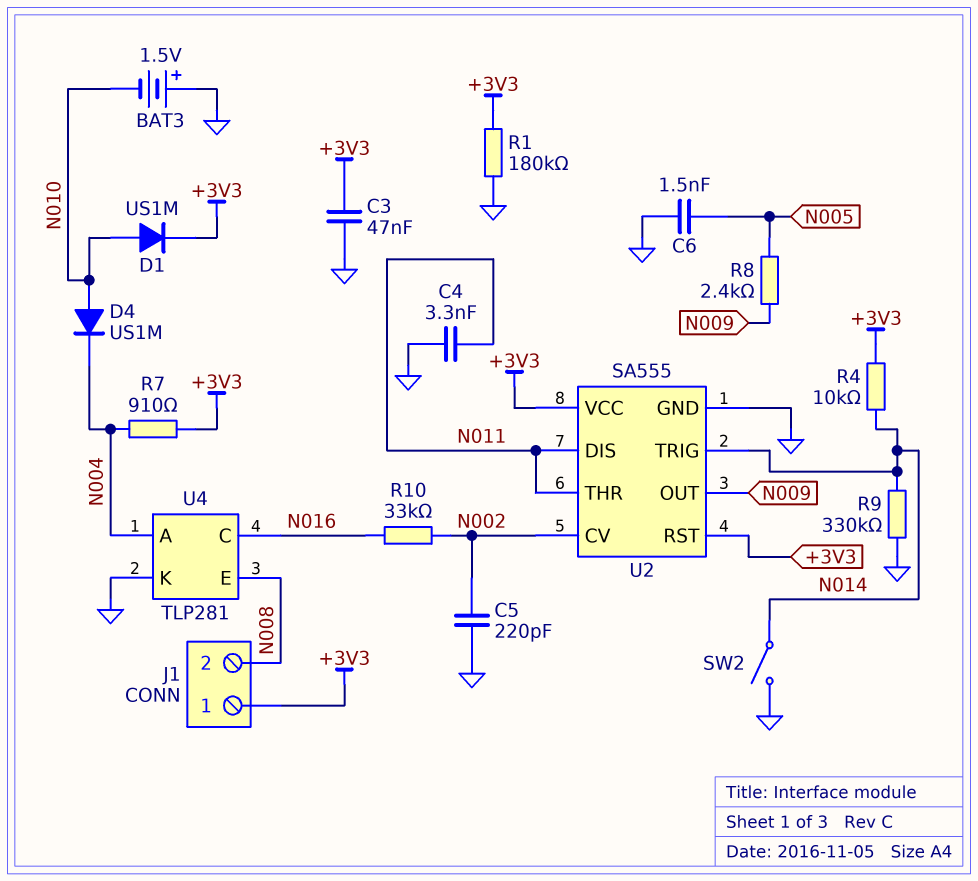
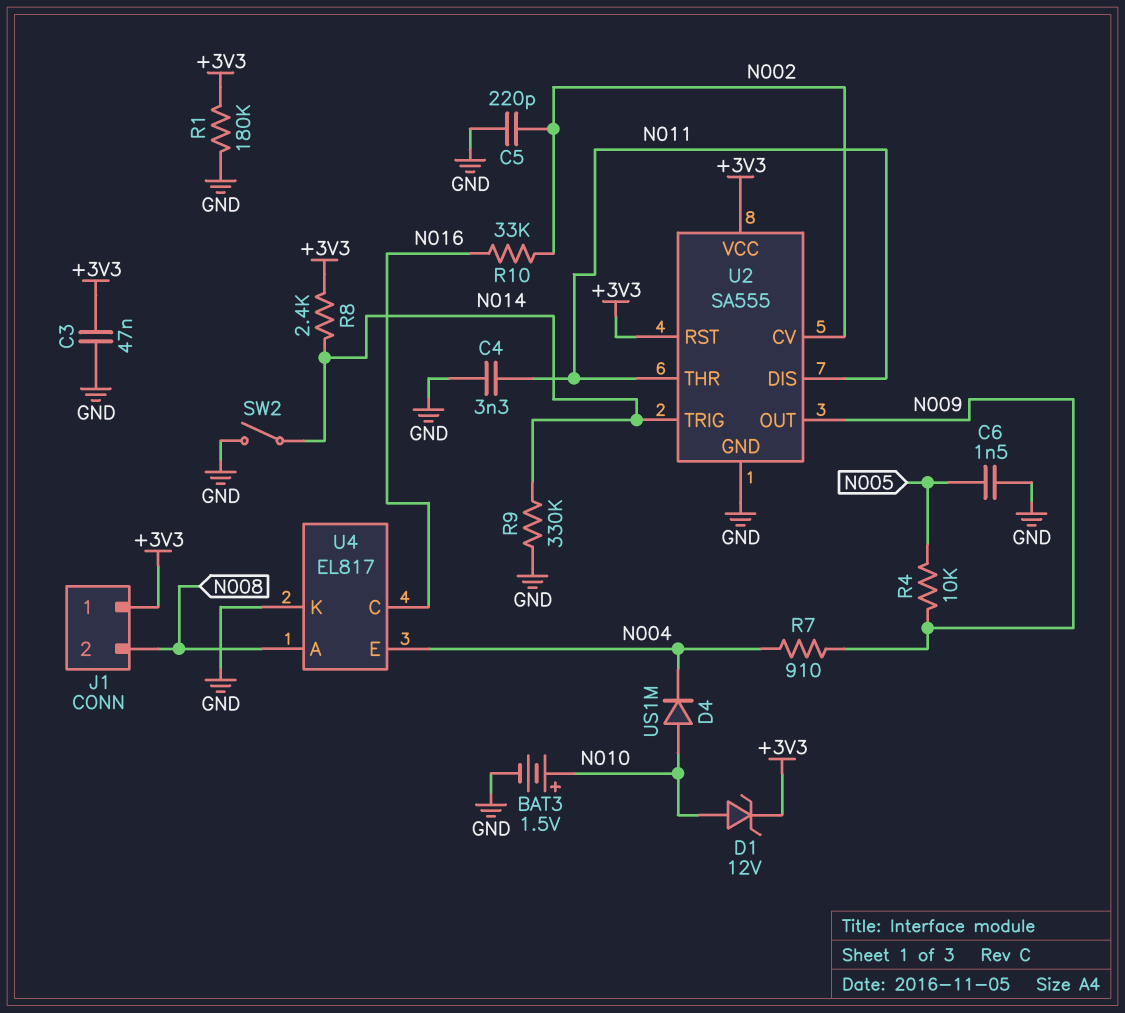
BAT3: 1.5V (plus GND, minus N010) -> 1.5V (plus N010, minus GND)
D1: diode US1M (A N010, K +3V3) -> zener 12V (A N010, K +3V3)
R4: 10k (+3V3, N014) -> 10k (N005, N009)
R7: 910 (+3V3, N004) -> 910 (N004, N009)
R8: 2.4k (N005, N009) -> 2.4k (+3V3, N014)
U4: TLP281 -> EL817
U4 pin A: N004 -> N008
U4 pin E: N008 -> N004

